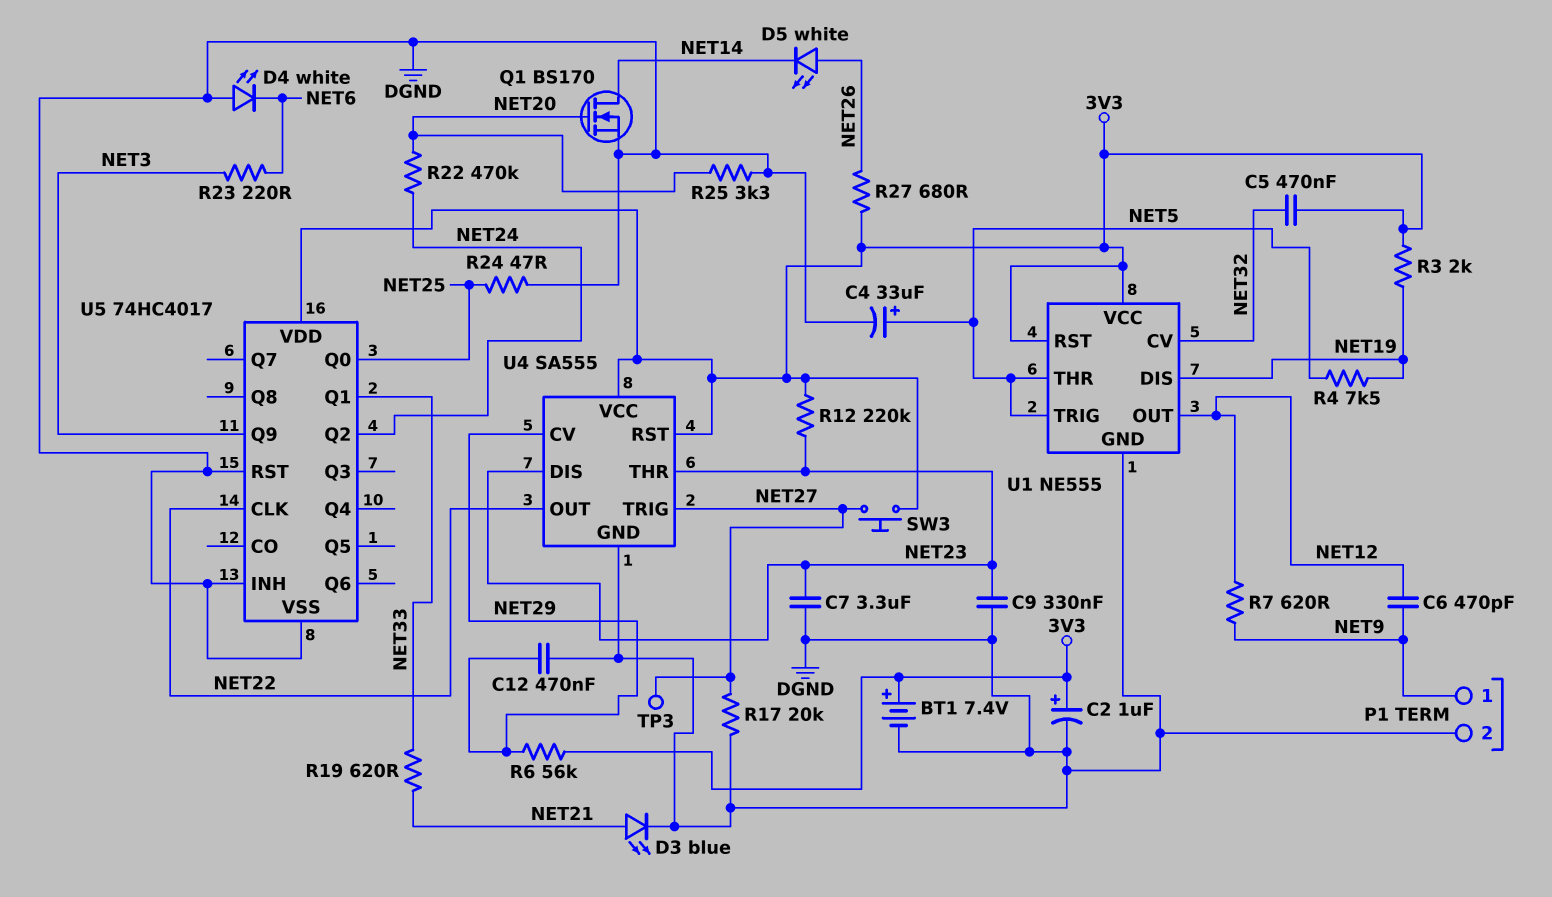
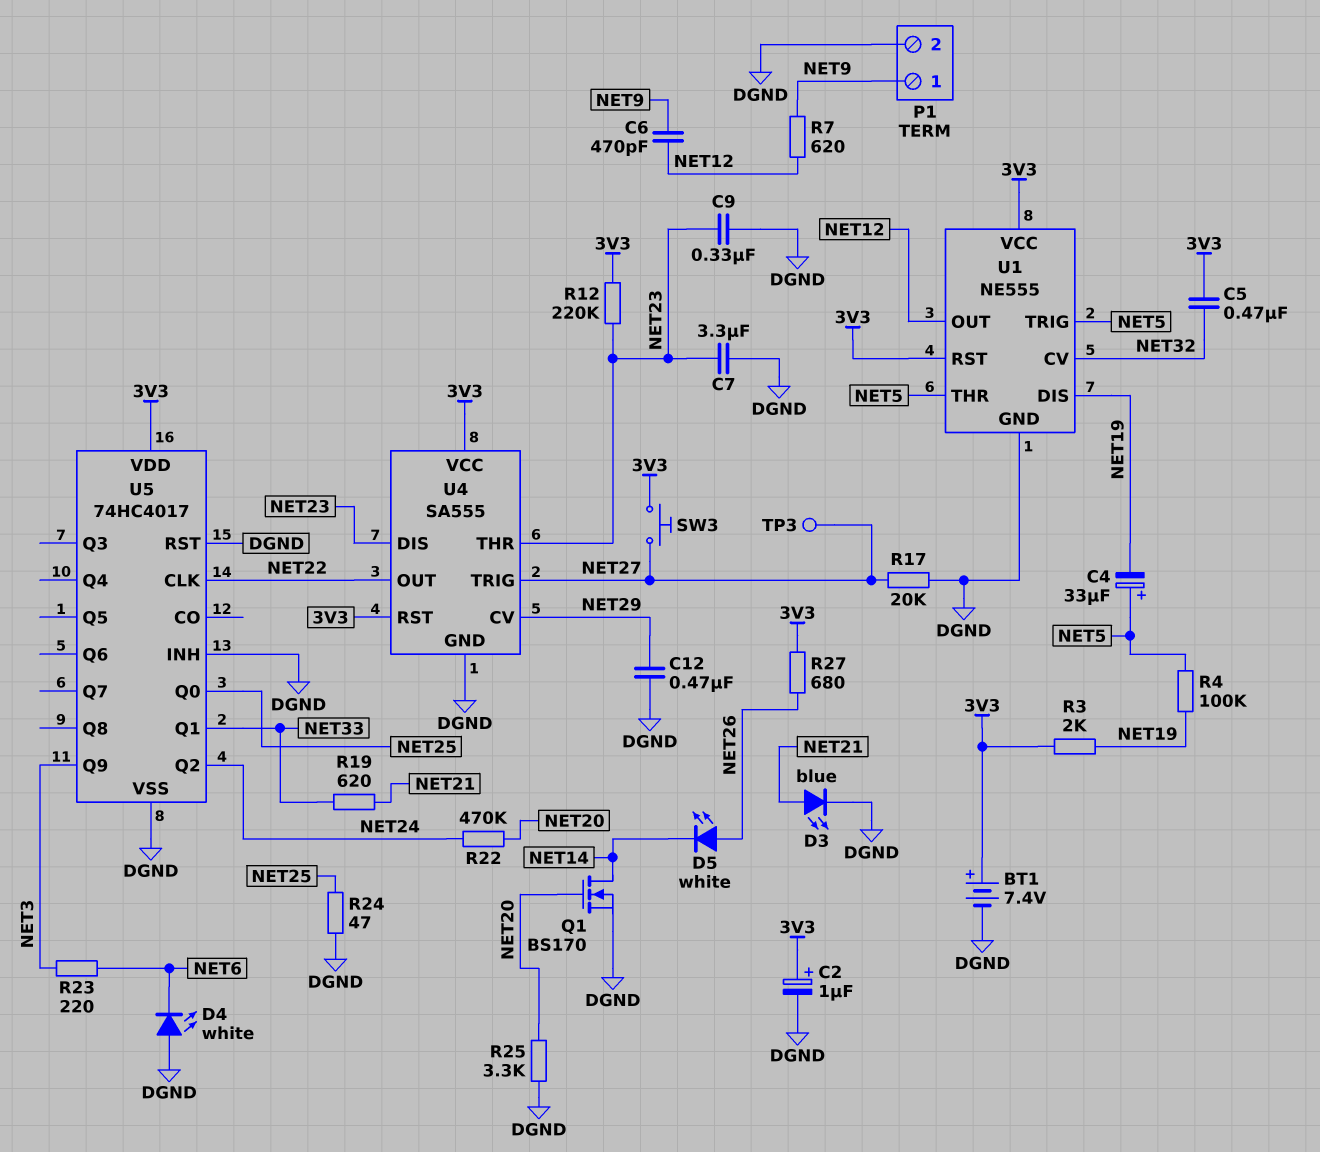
C4: 33uF (plus NET5, minus DGND) -> 33uF (plus NET5, minus NET19)
R4: 7.5k (NET5, NET19) -> 100k (NET5, NET19)
R6: 56k (3V3, NET29) -> none

